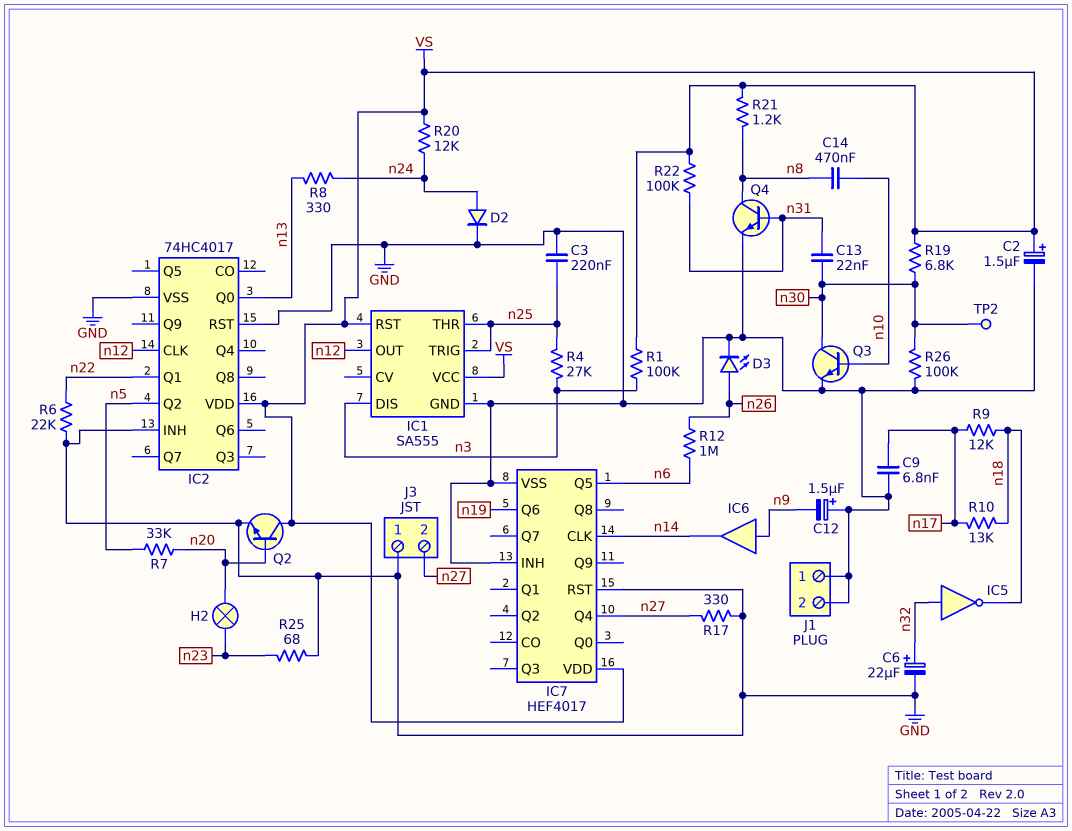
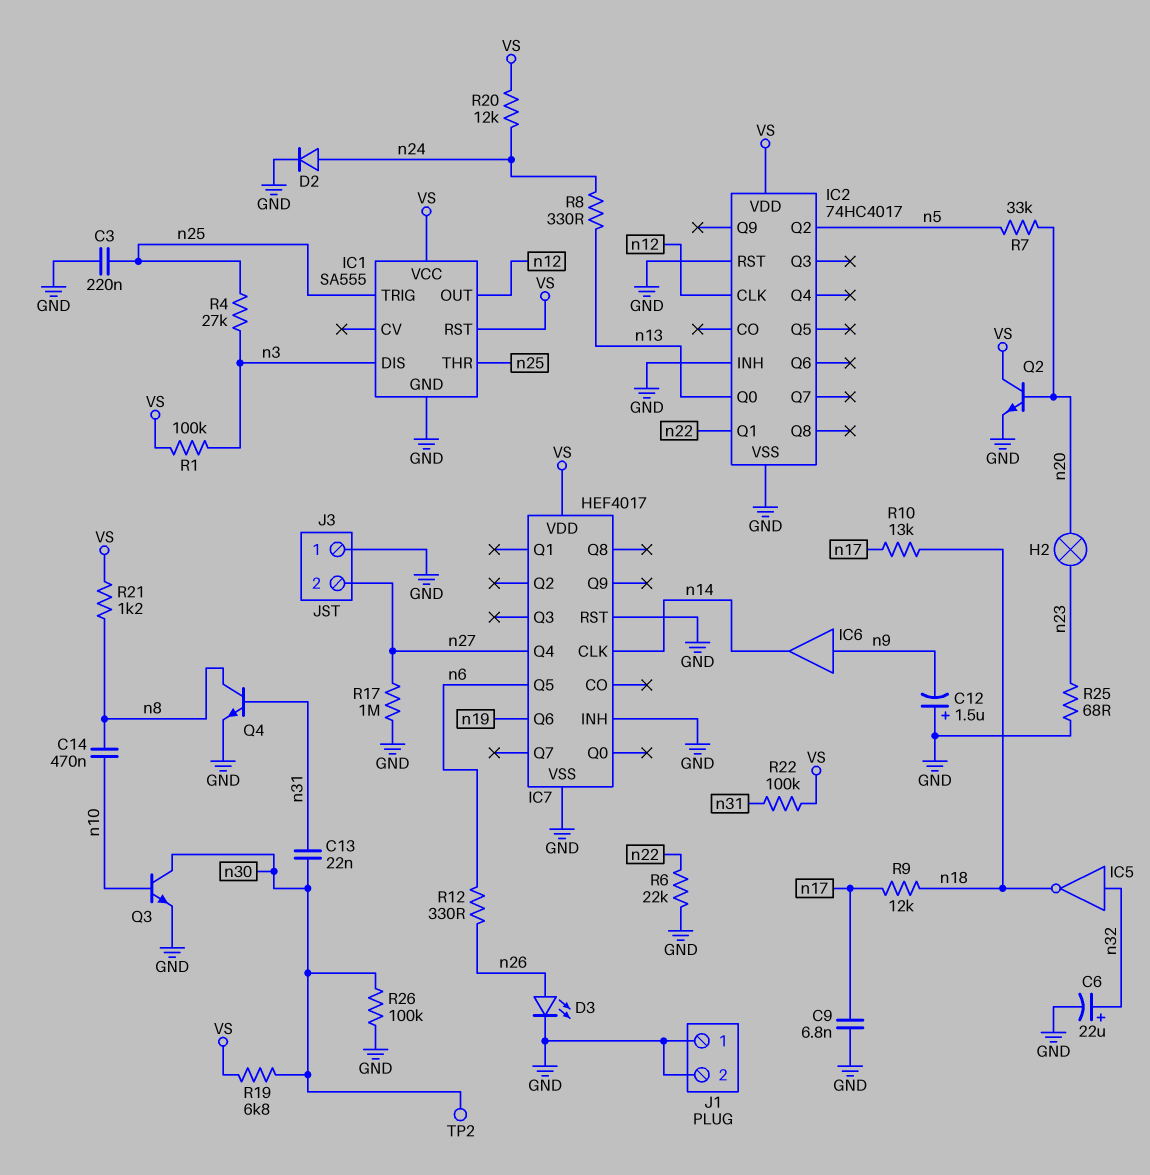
C2: 1.5uF (plus VS, minus GND) -> none
R12: 1M (n6, n26) -> 330 (n6, n26)
R17: 330 (GND, n27) -> 1M (GND, n27)

